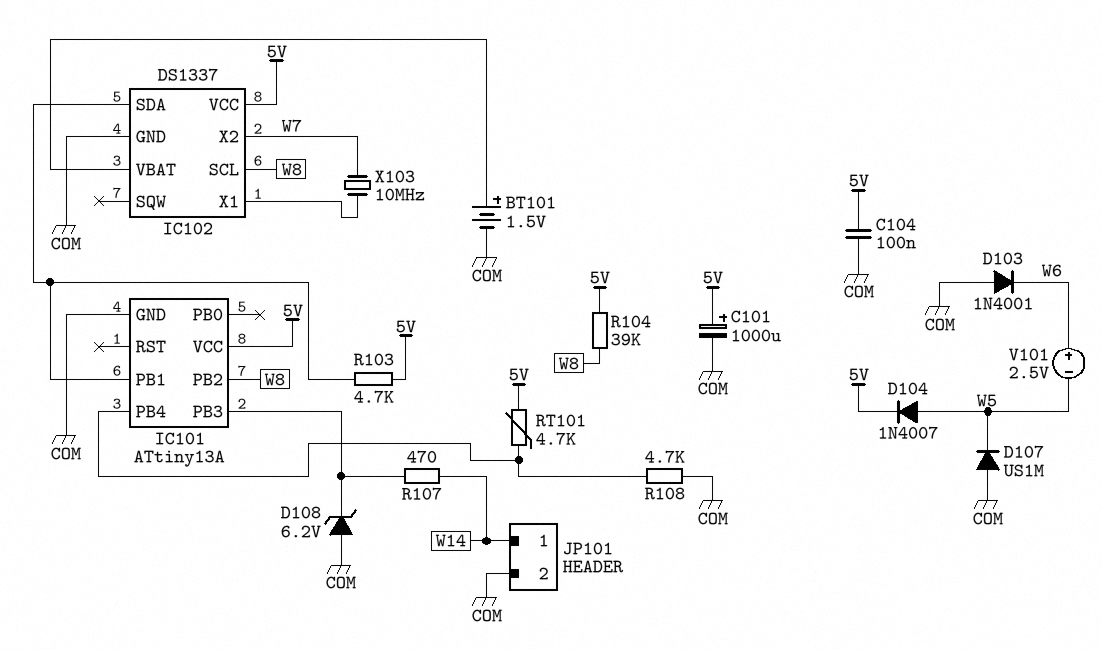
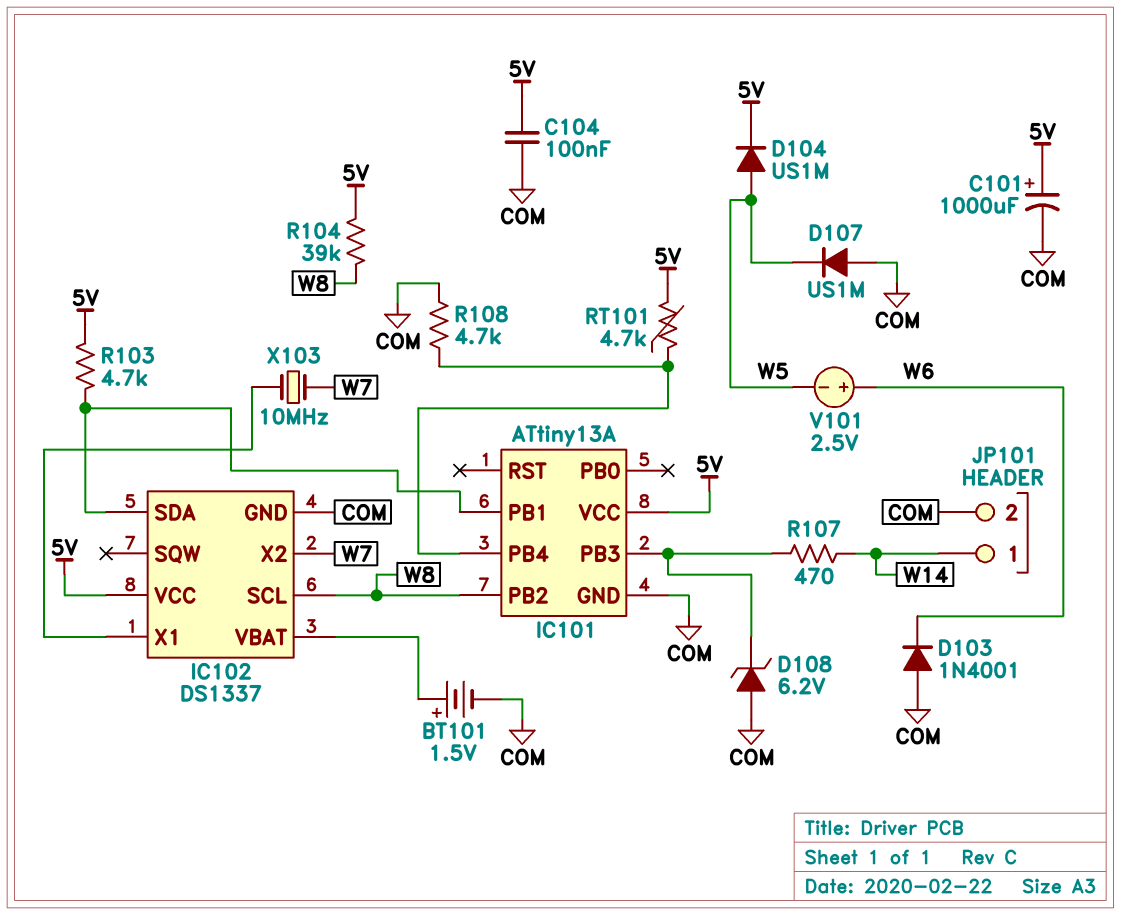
D104: diode 1N4007 (A W5, K 5V) -> diode US1M (A W5, K 5V)

